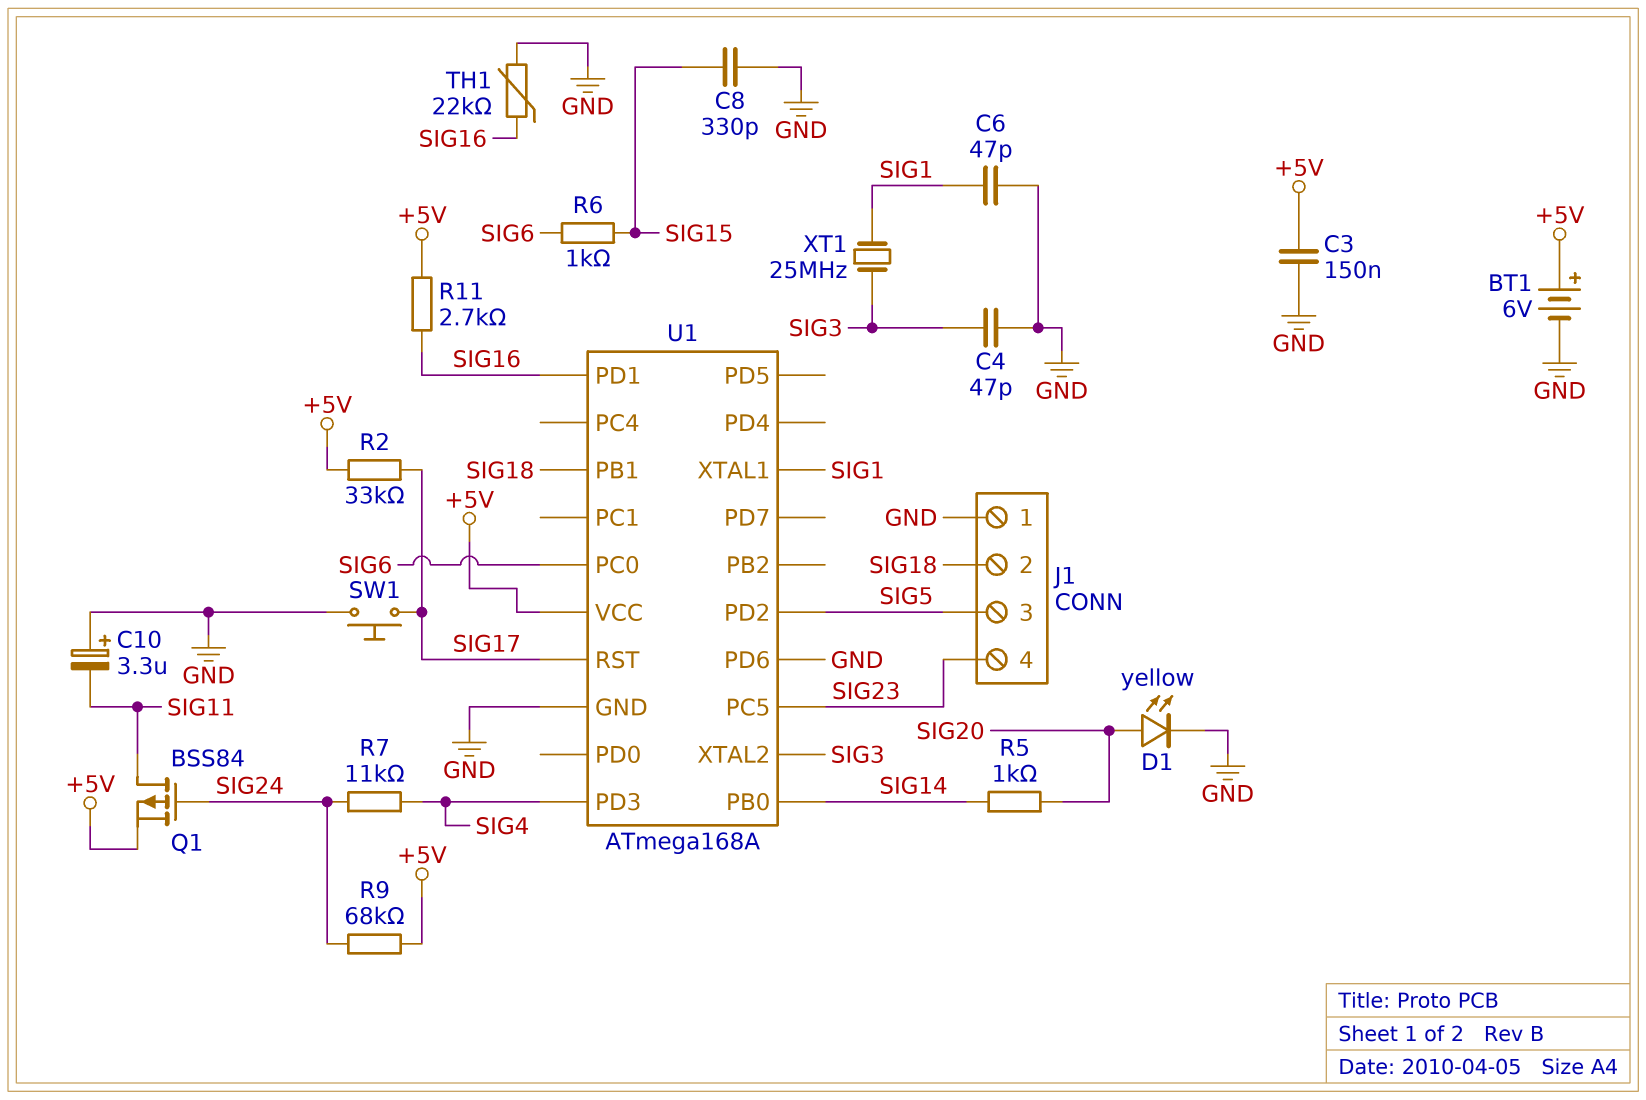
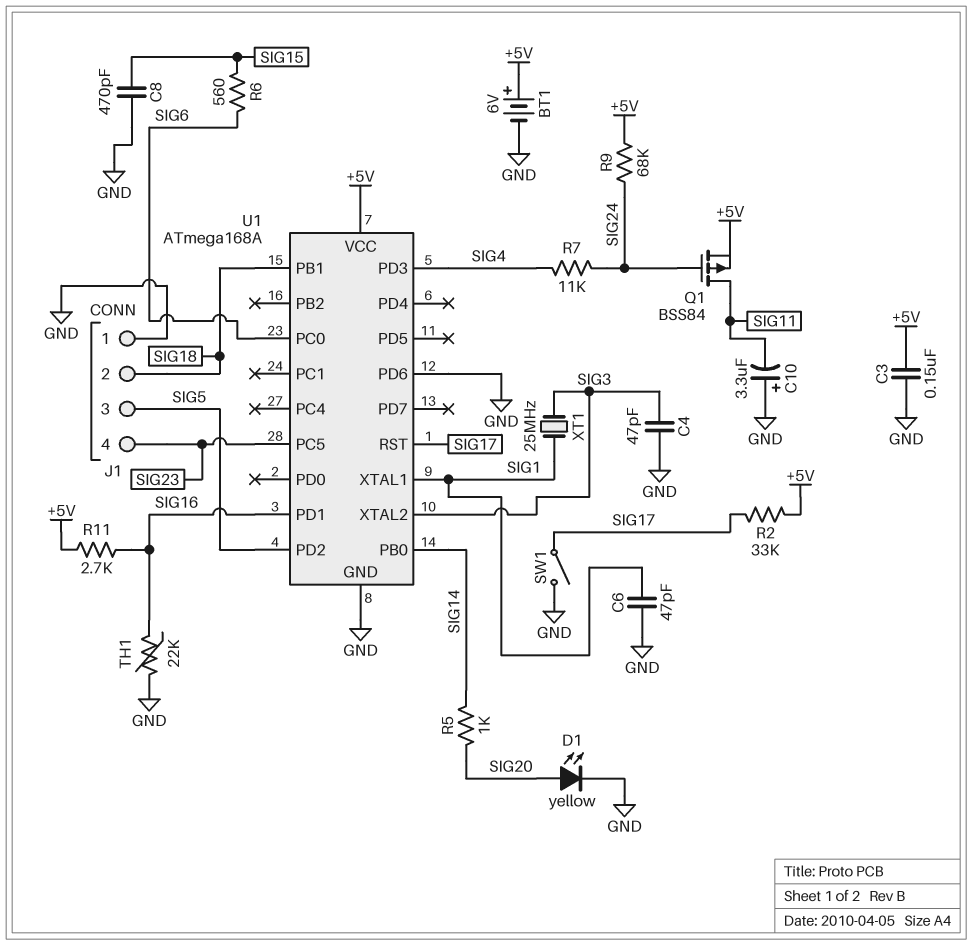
C8: 330pF (GND, SIG15) -> 470pF (GND, SIG15)
R6: 1k (SIG6, SIG15) -> 560 (SIG6, SIG15)
SW1: button (GND, SIG17) -> switch (GND, SIG17)

